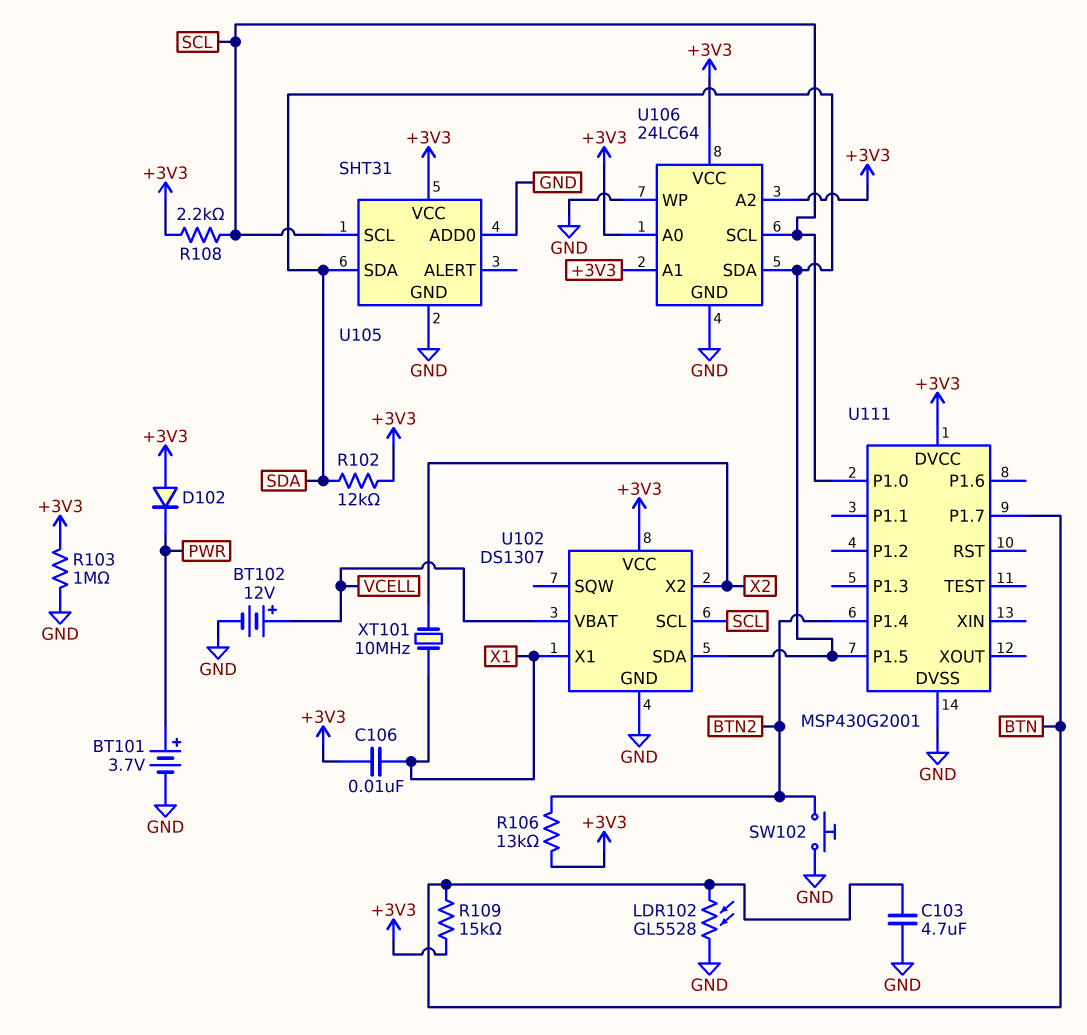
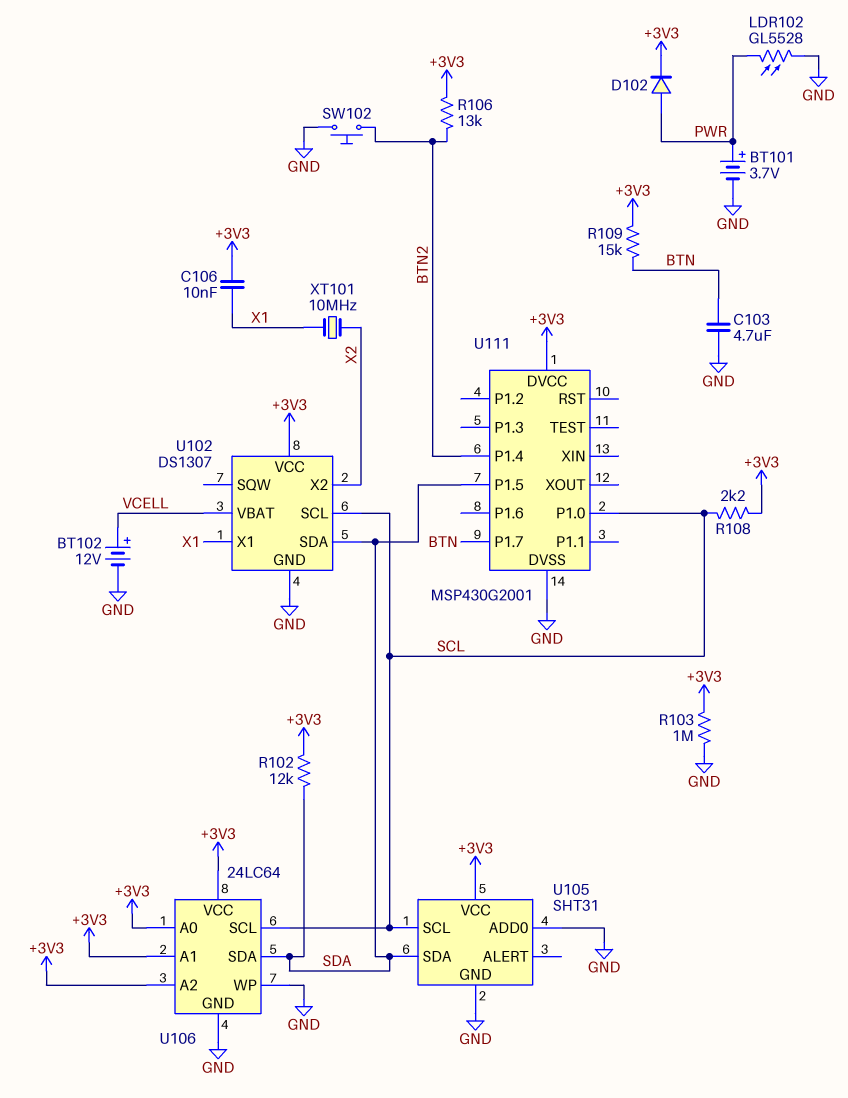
D102: diode (A +3V3, K PWR) -> diode (A PWR, K +3V3)
LDR102: GL5528 (BTN, GND) -> GL5528 (GND, PWR)

